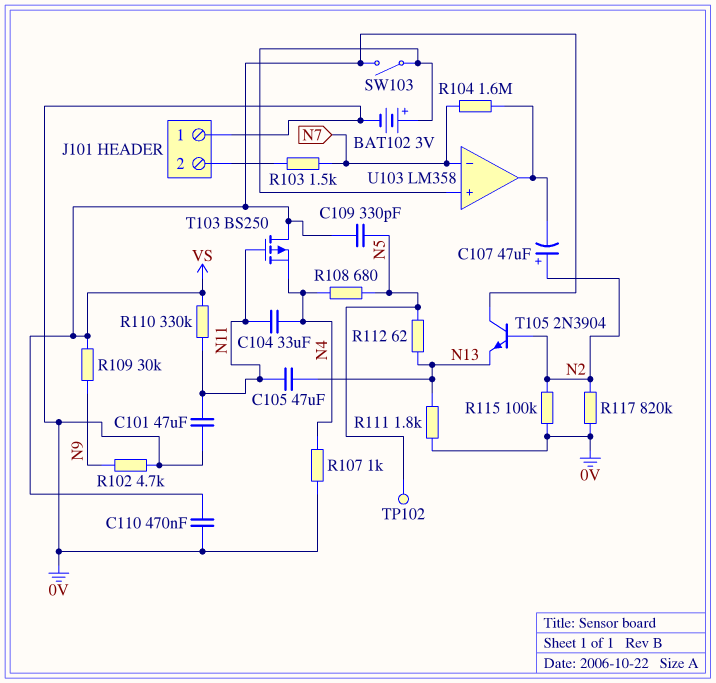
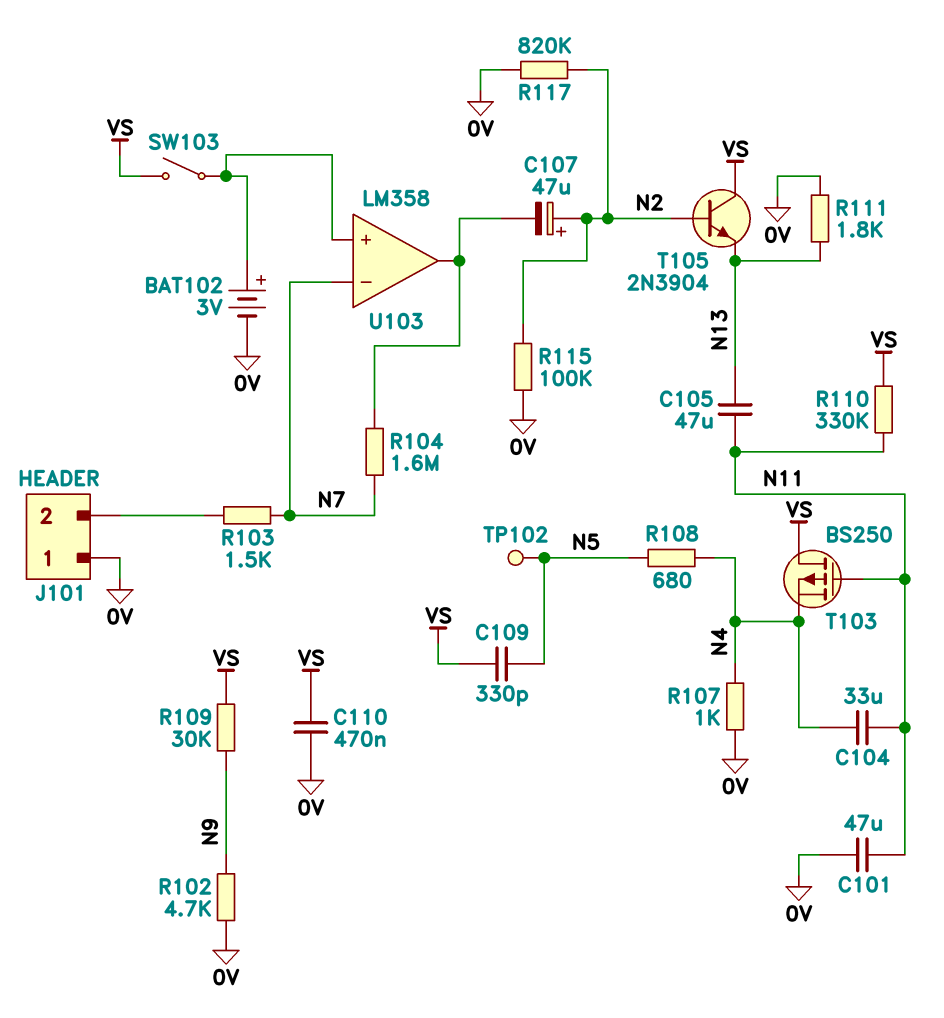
R112: 62 (N5, N13) -> none

